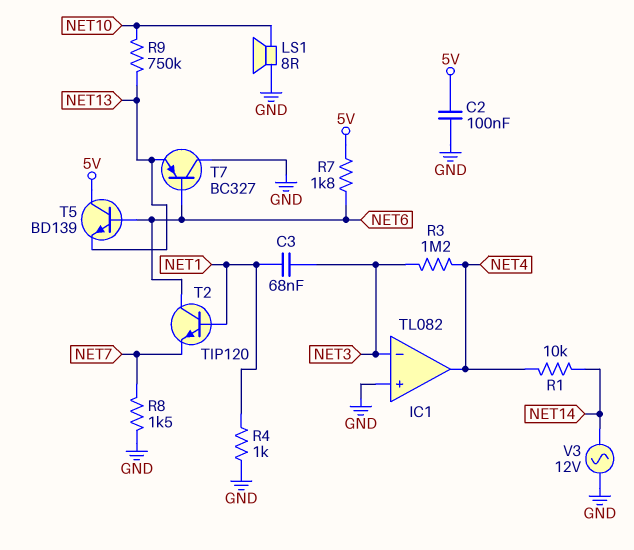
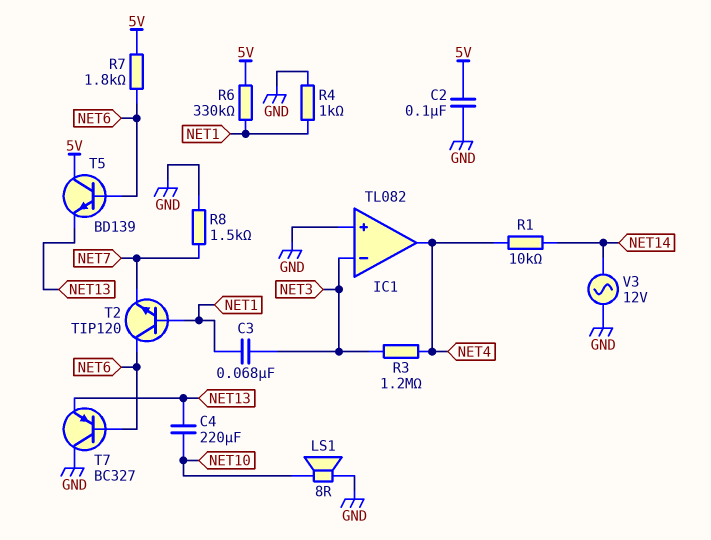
C4: none -> 220uF (NET10, NET13)
R6: none -> 330k (5V, NET1)
R9: 750k (NET10, NET13) -> none

